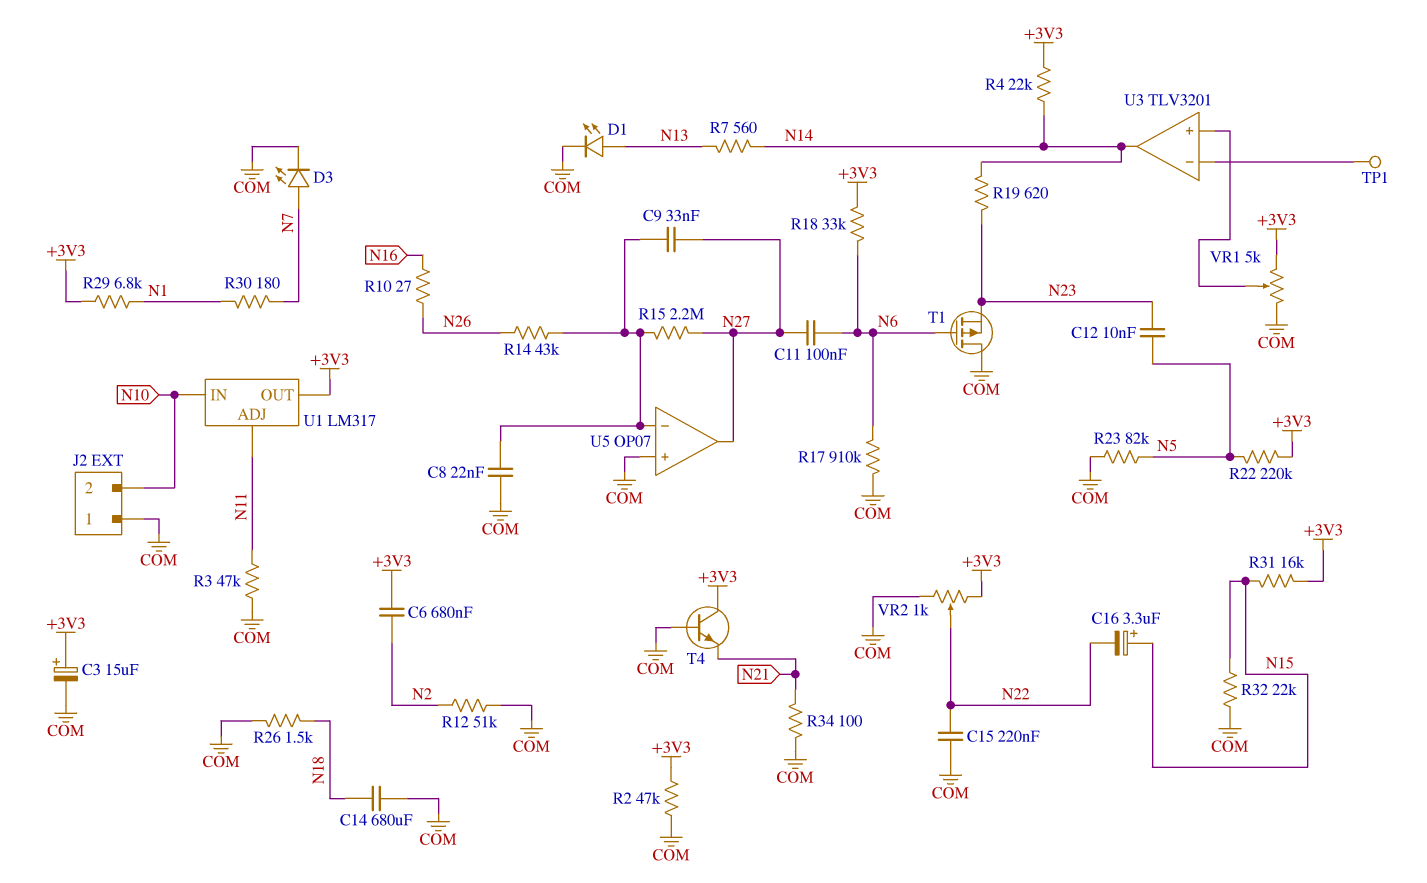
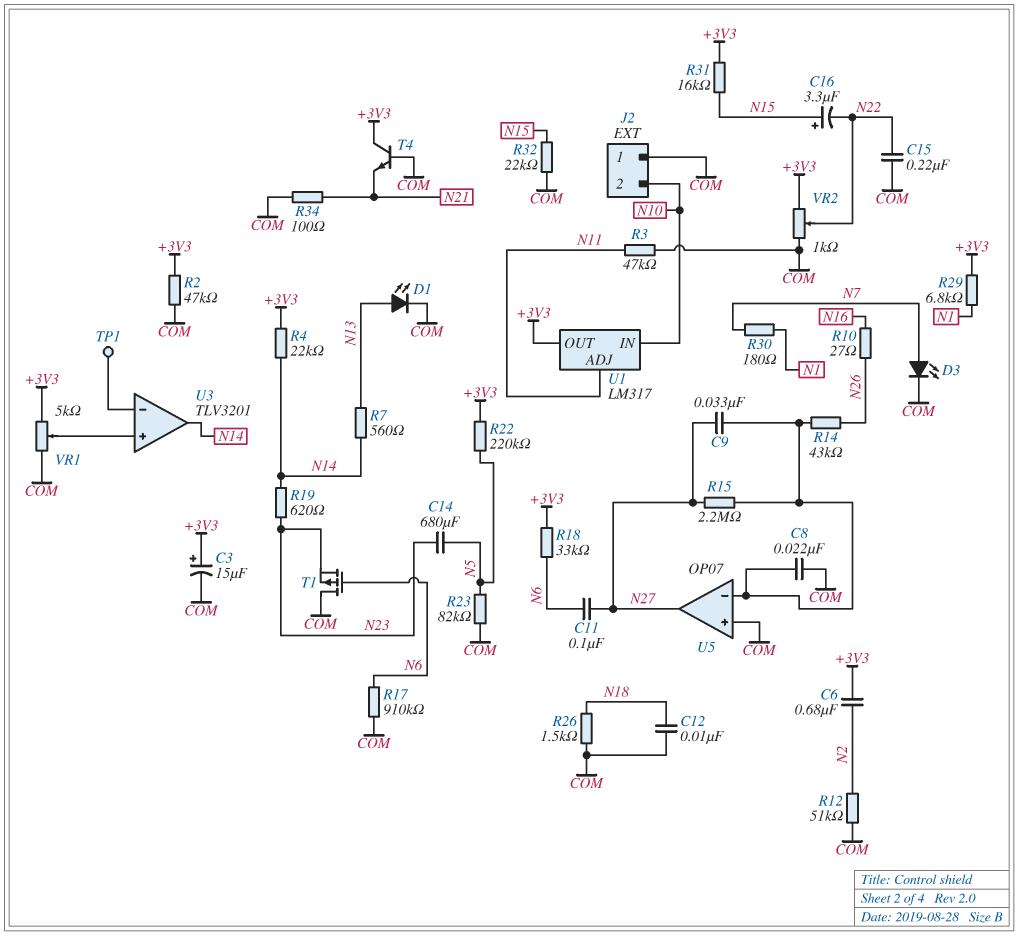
C12: 10nF (N5, N23) -> 10nF (COM, N18)
C14: 680uF (COM, N18) -> 680uF (N5, N23)

